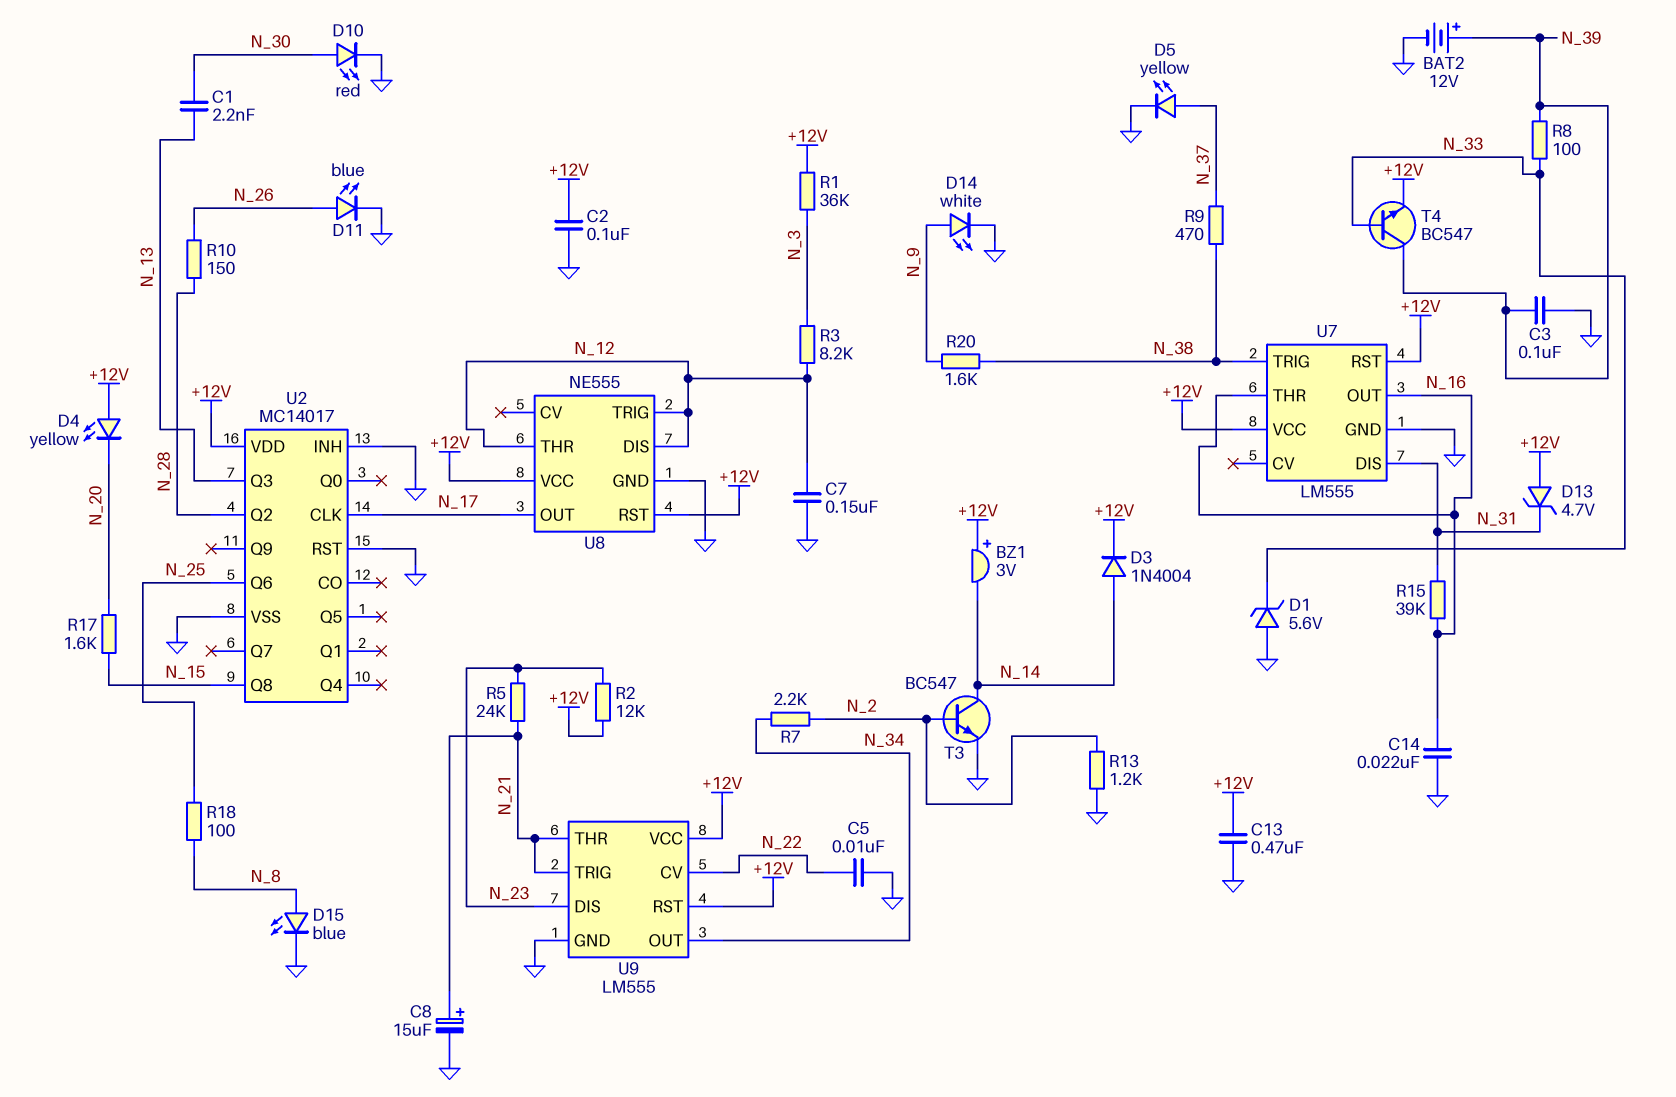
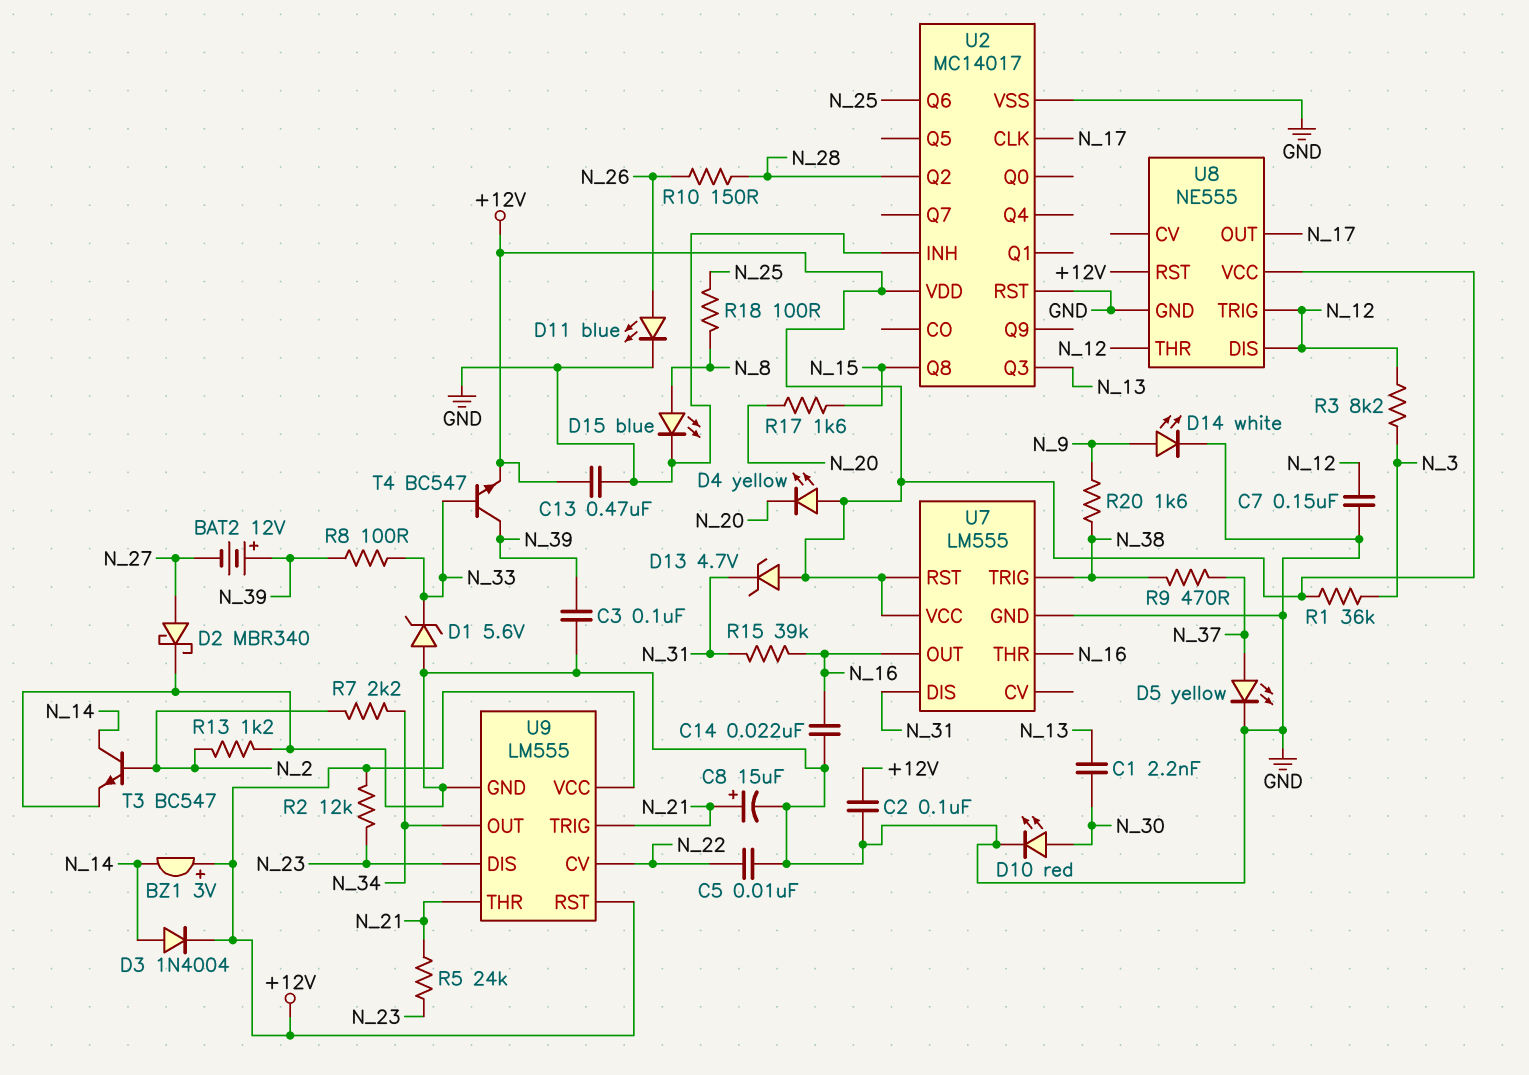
BAT2: 12V (plus N_39, minus GND) -> 12V (plus N_39, minus N_27)
D2: none -> schottky MBR340 (A N_27, K GND)

